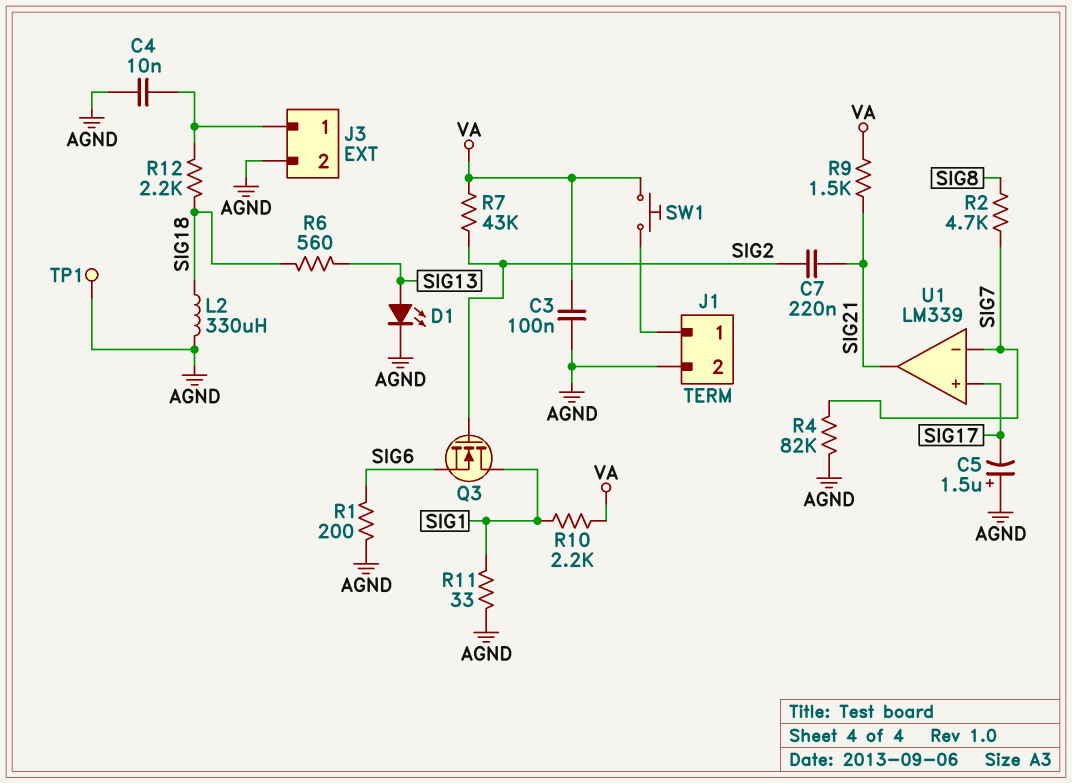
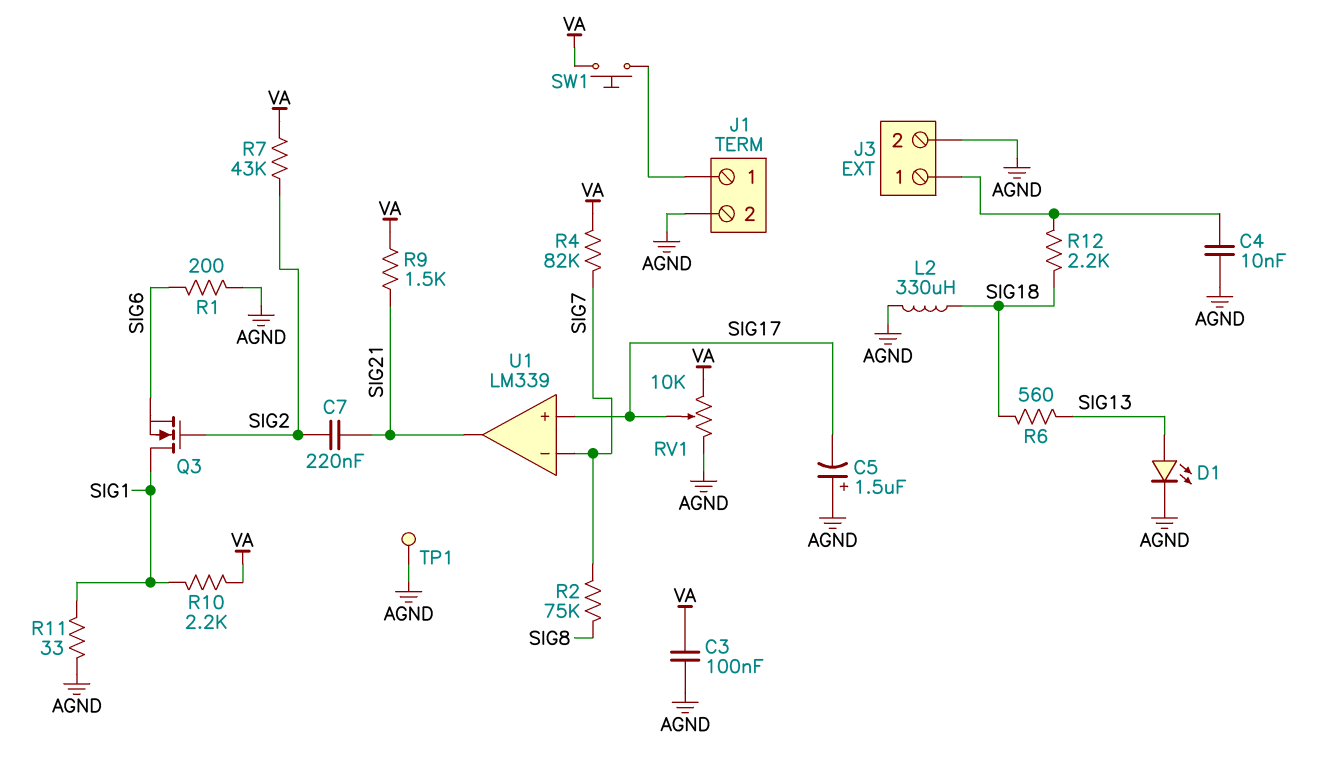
R2: 4.7k (SIG7, SIG8) -> 75k (SIG7, SIG8)
R4: 82k (AGND, SIG7) -> 82k (SIG7, VA)
RV1: none -> 10k (AGND, VA, wiper SIG17)

